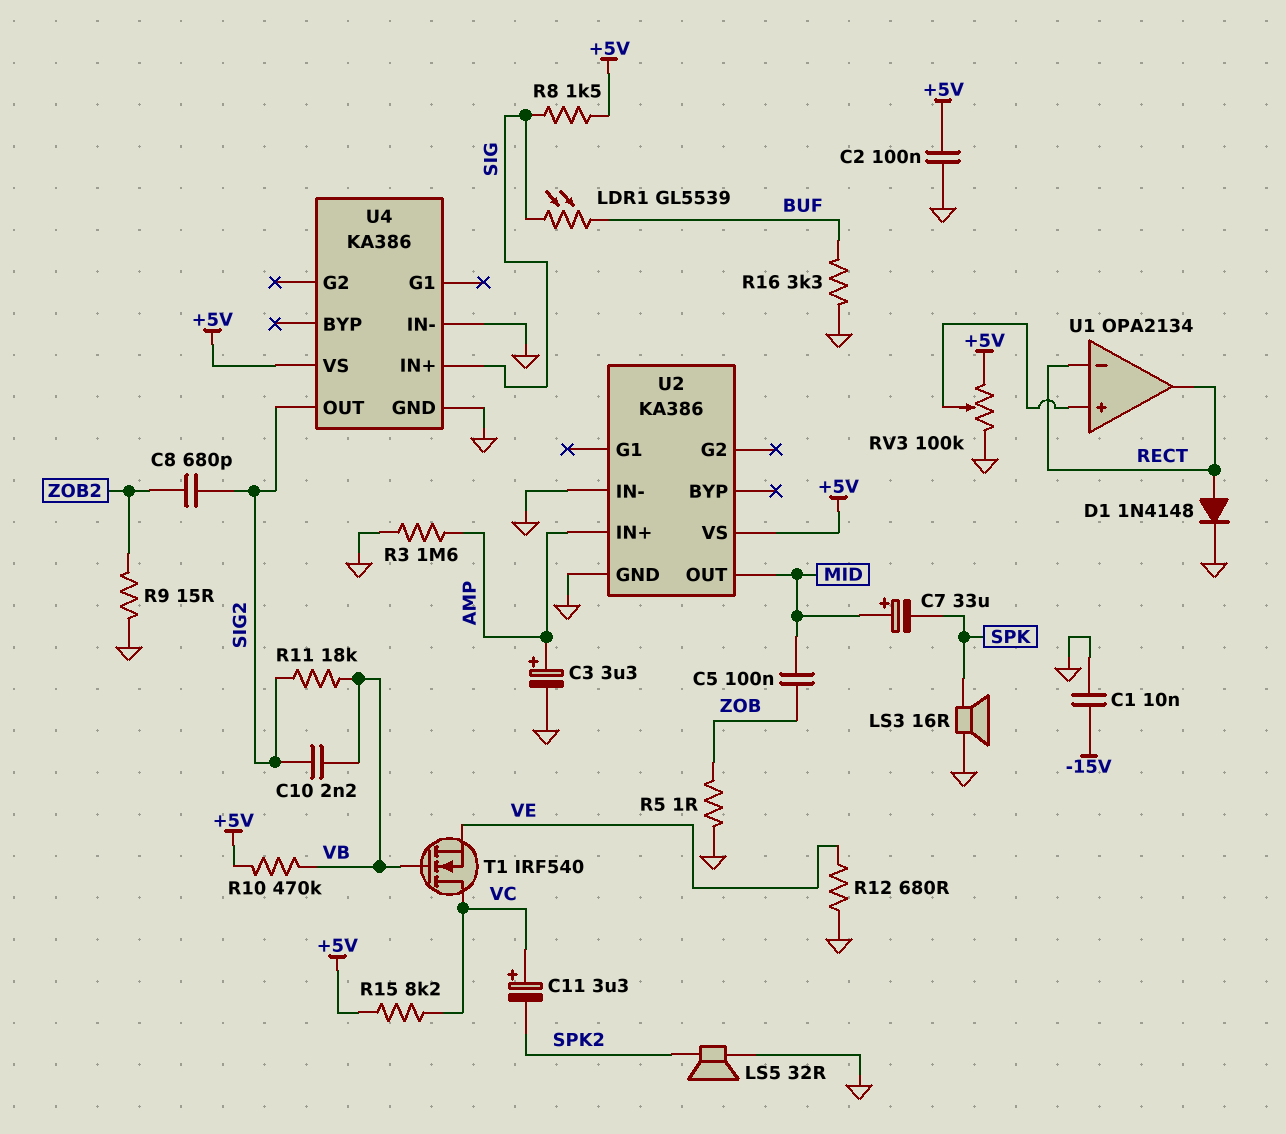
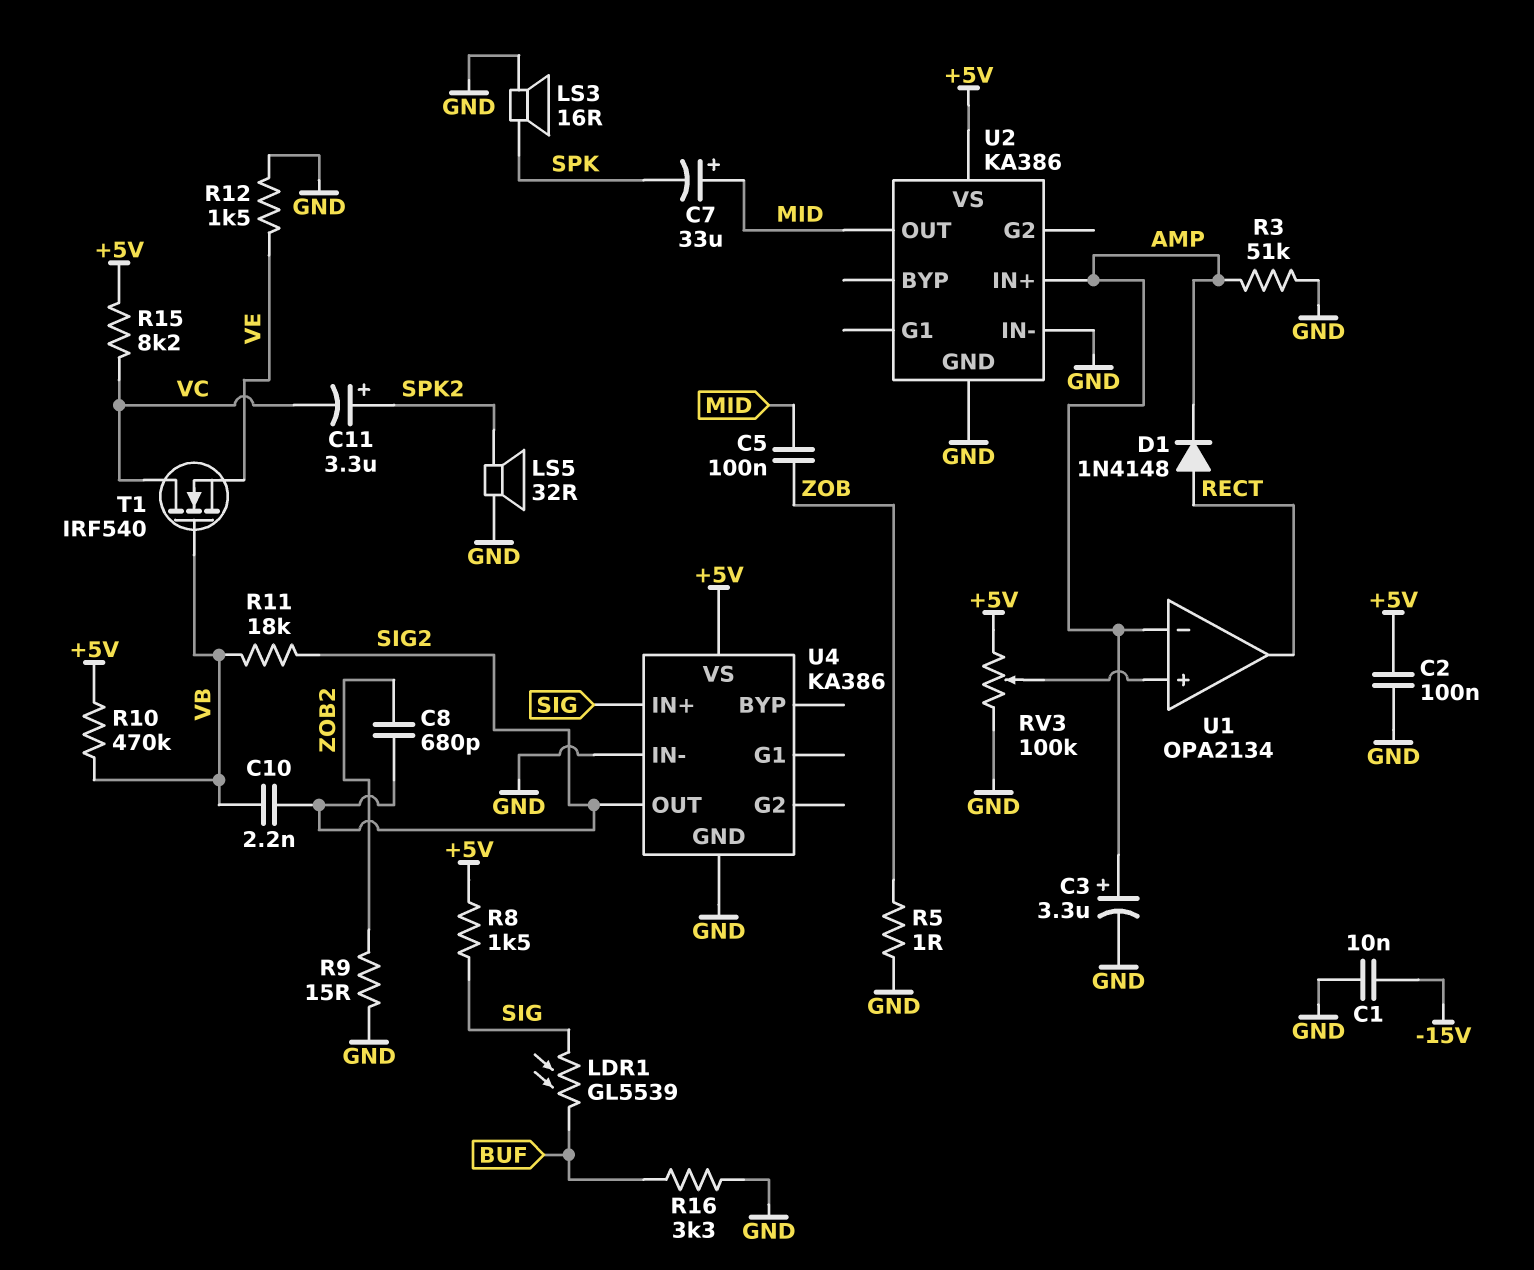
C11: 3.3uF (plus VC, minus SPK2) -> 3.3uF (plus SPK2, minus VC)
D1: diode 1N4148 (A RECT, K GND) -> diode 1N4148 (A RECT, K AMP)
R3: 1.6M (AMP, GND) -> 51k (AMP, GND)
R12: 680 (GND, VE) -> 1.5k (GND, VE)
U1 pin in-: RECT -> AMP

